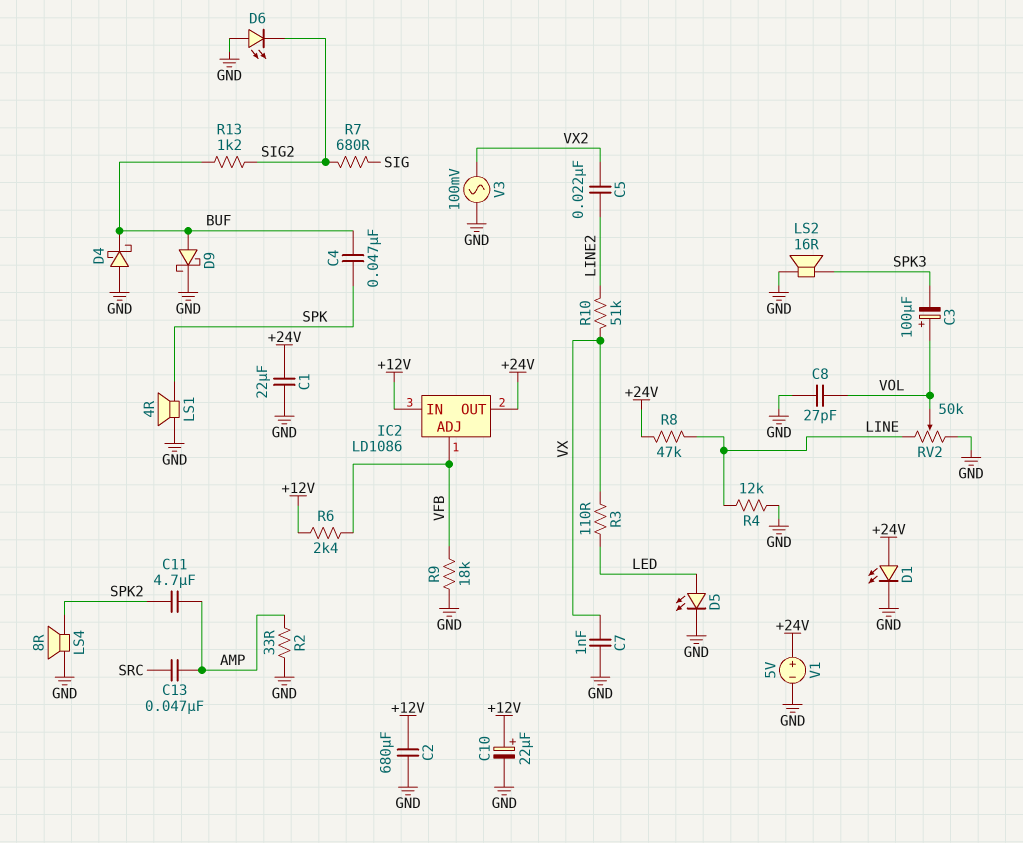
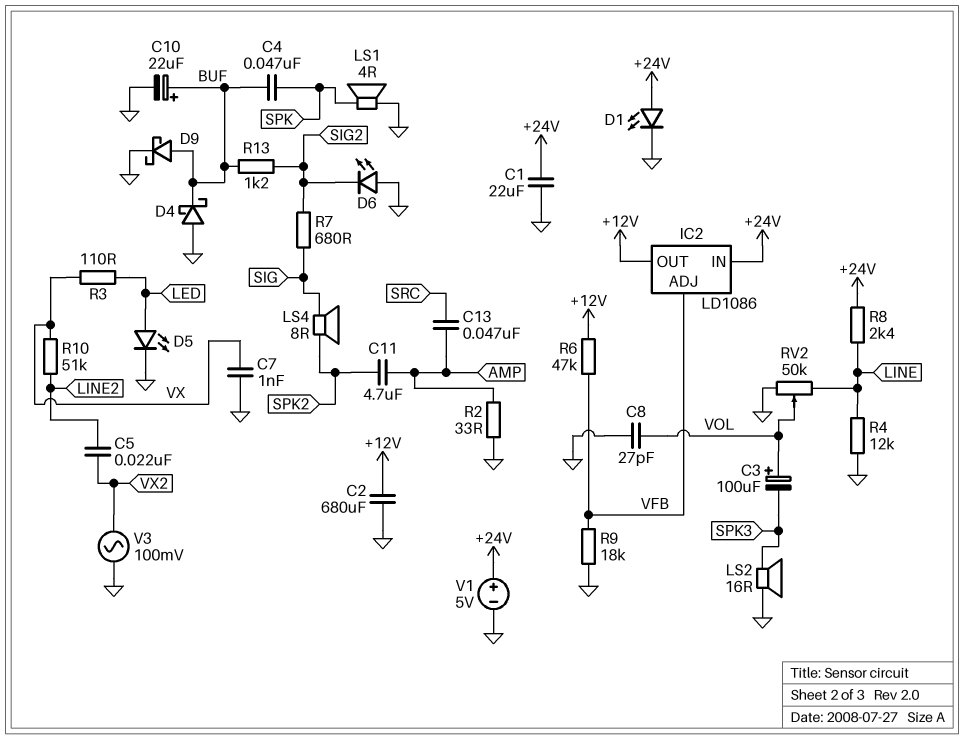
C10: 22uF (plus +12V, minus GND) -> 22uF (plus BUF, minus GND)
IC2 pin IN: +12V -> +24V
IC2 pin OUT: +24V -> +12V
LS4: speaker 8R (GND, SPK2) -> speaker 8R (SIG, SPK2)
R6: 2.4k (+12V, VFB) -> 47k (+12V, VFB)
R8: 47k (+24V, LINE) -> 2.4k (+24V, LINE)

